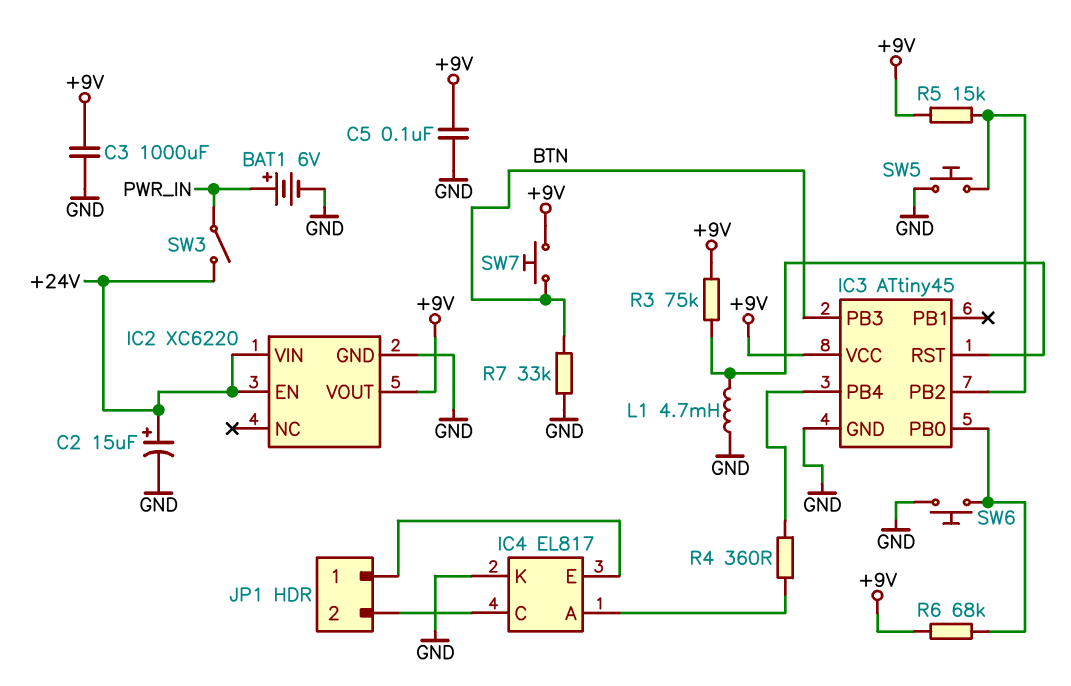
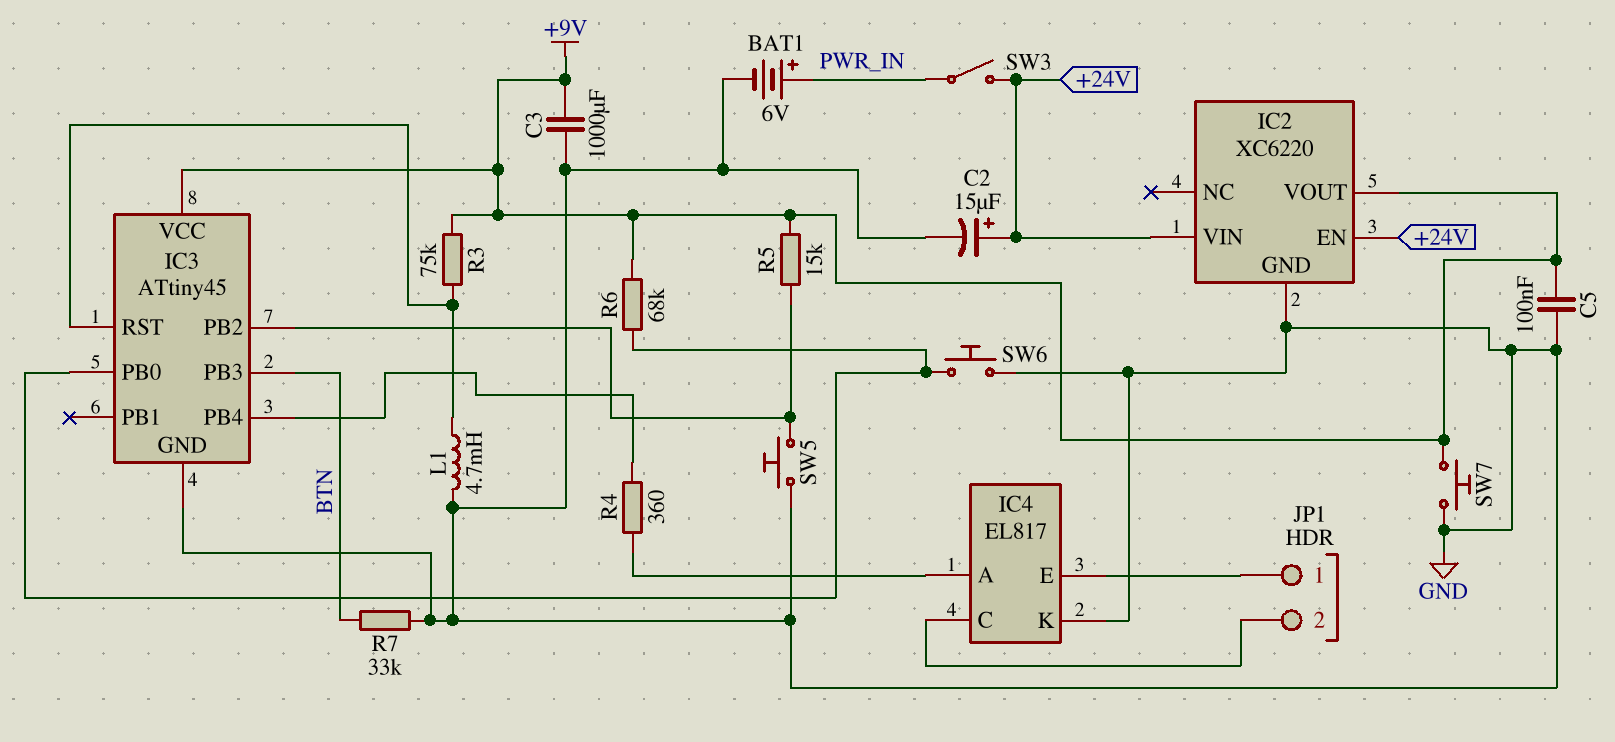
SW7: button (+9V, BTN) -> button (+9V, GND)

